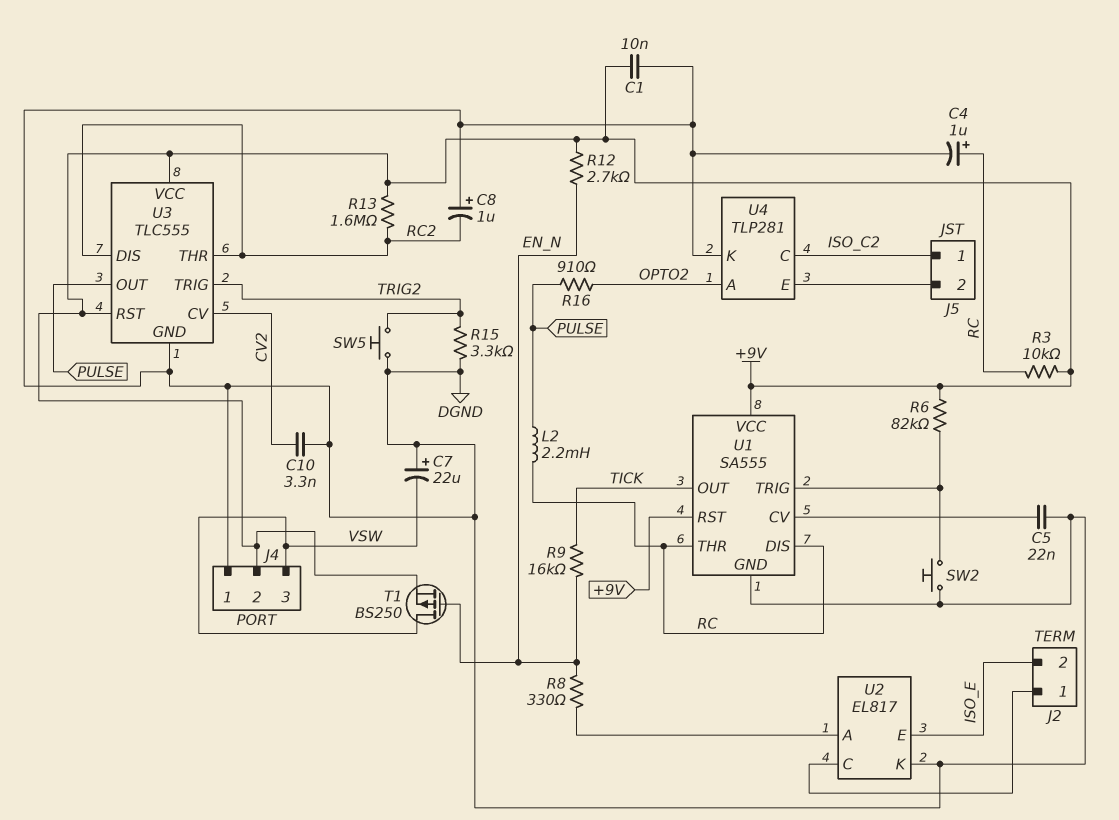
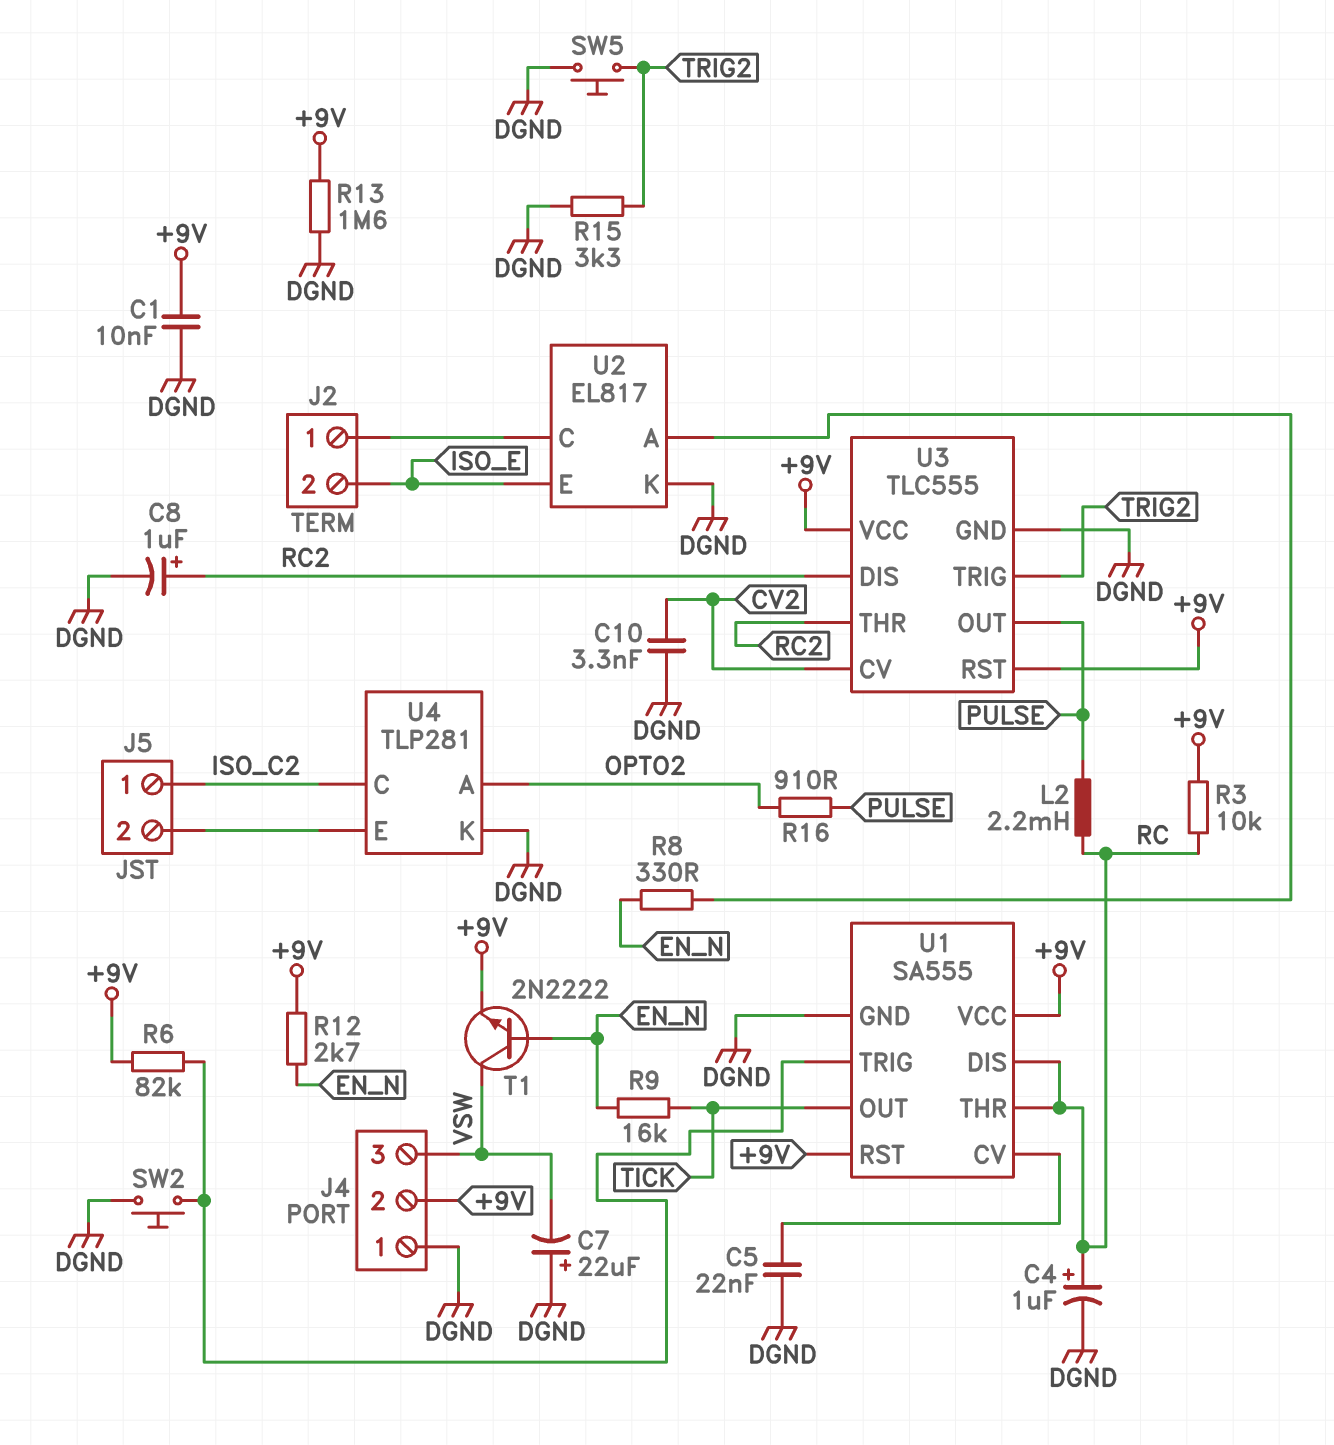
C8: 1uF (plus DGND, minus RC2) -> 1uF (plus RC2, minus DGND)
R13: 1.6M (+9V, RC2) -> 1.6M (+9V, DGND)
T1: PMOS BS250 (G EN_N, D VSW, S +9V) -> NPN 2N2222 (B EN_N, C VSW, E +9V)

